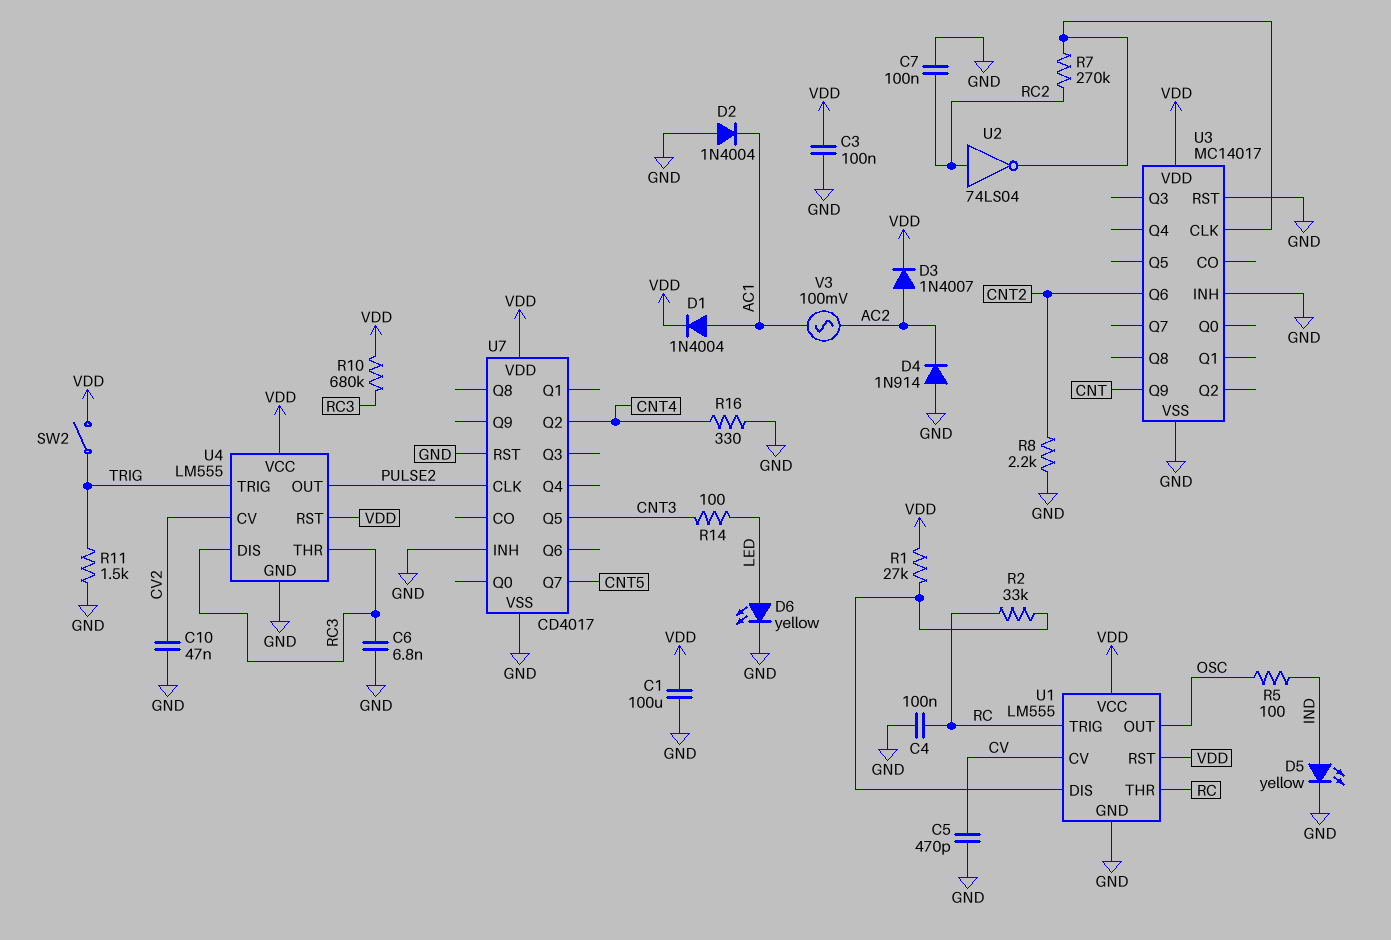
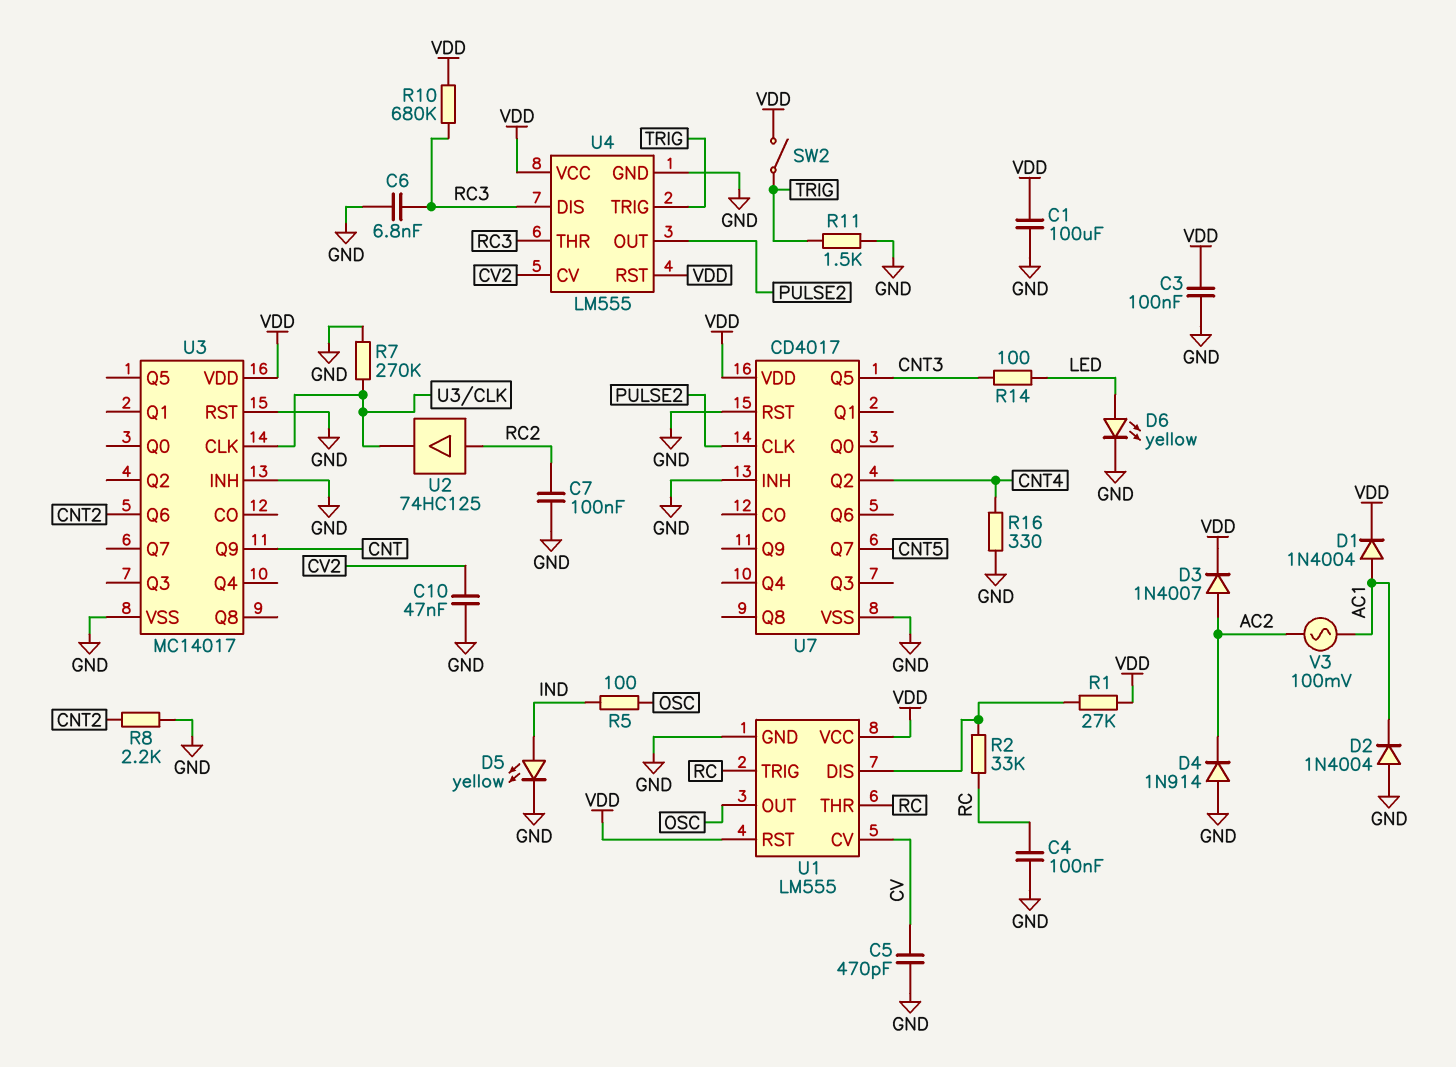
R7: 270k (RC2, U3/CLK) -> 270k (GND, U3/CLK)
U2: NOT 74LS04 (in RC2, out U3/CLK) -> buffer 74HC125 (in RC2, out U3/CLK)

